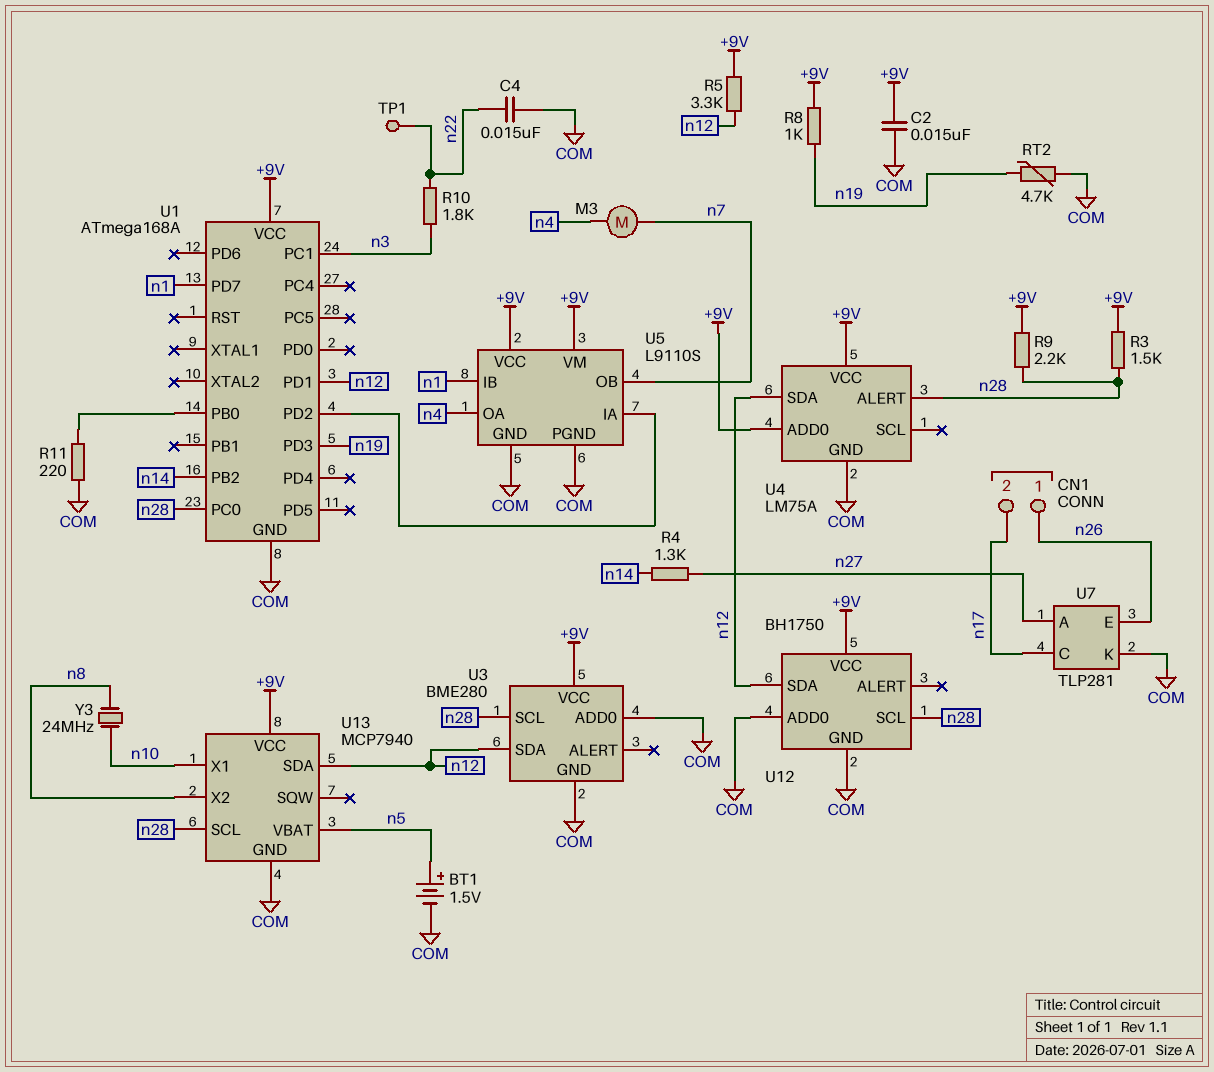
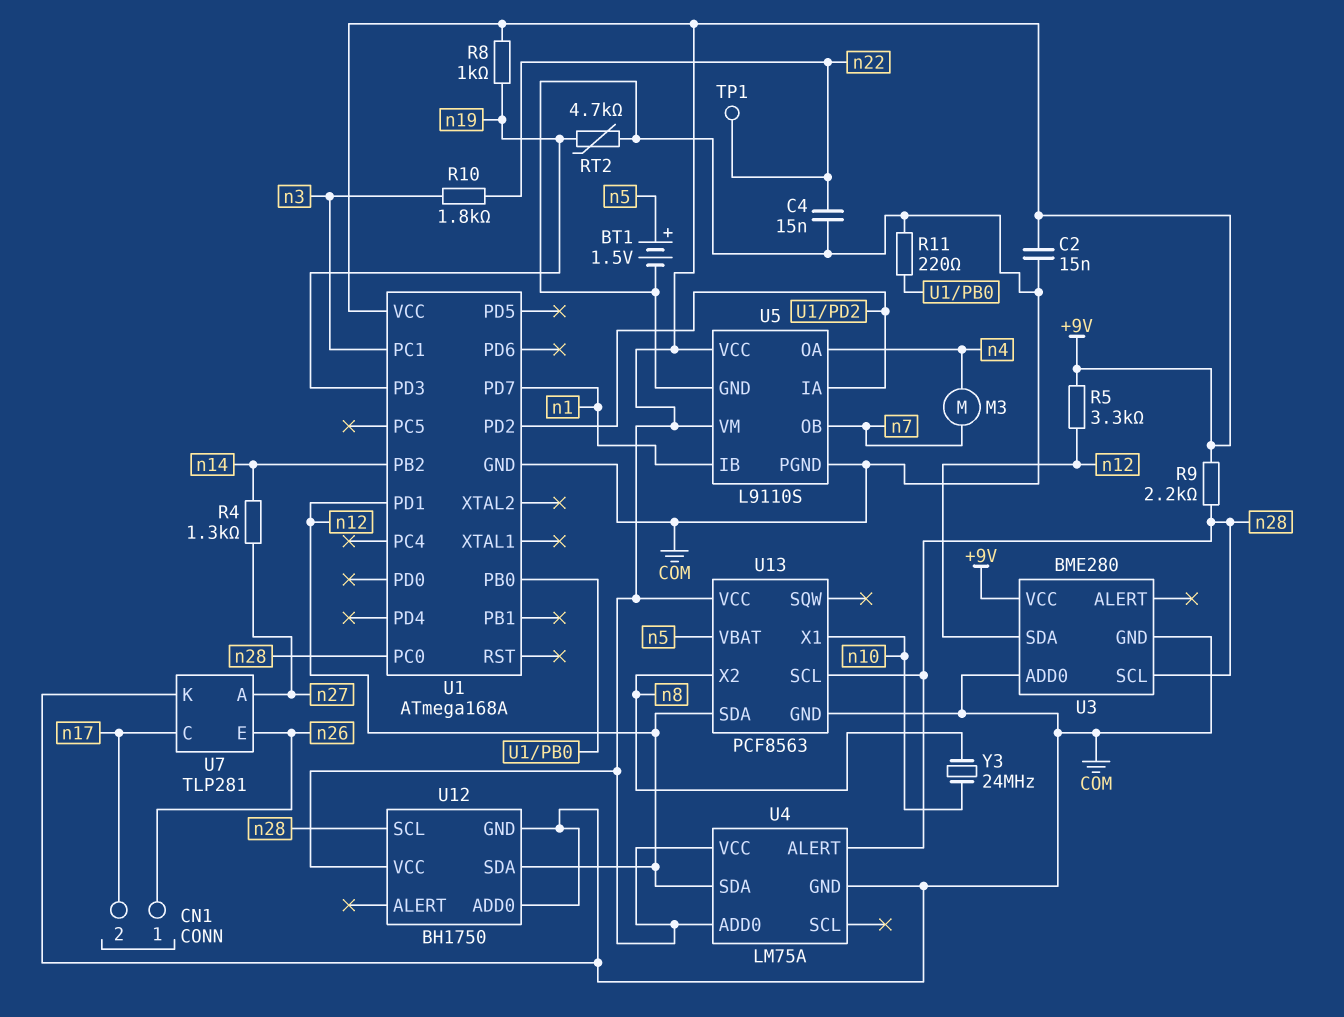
R3: 1.5k (+9V, n28) -> none
U13: MCP7940 -> PCF8563

